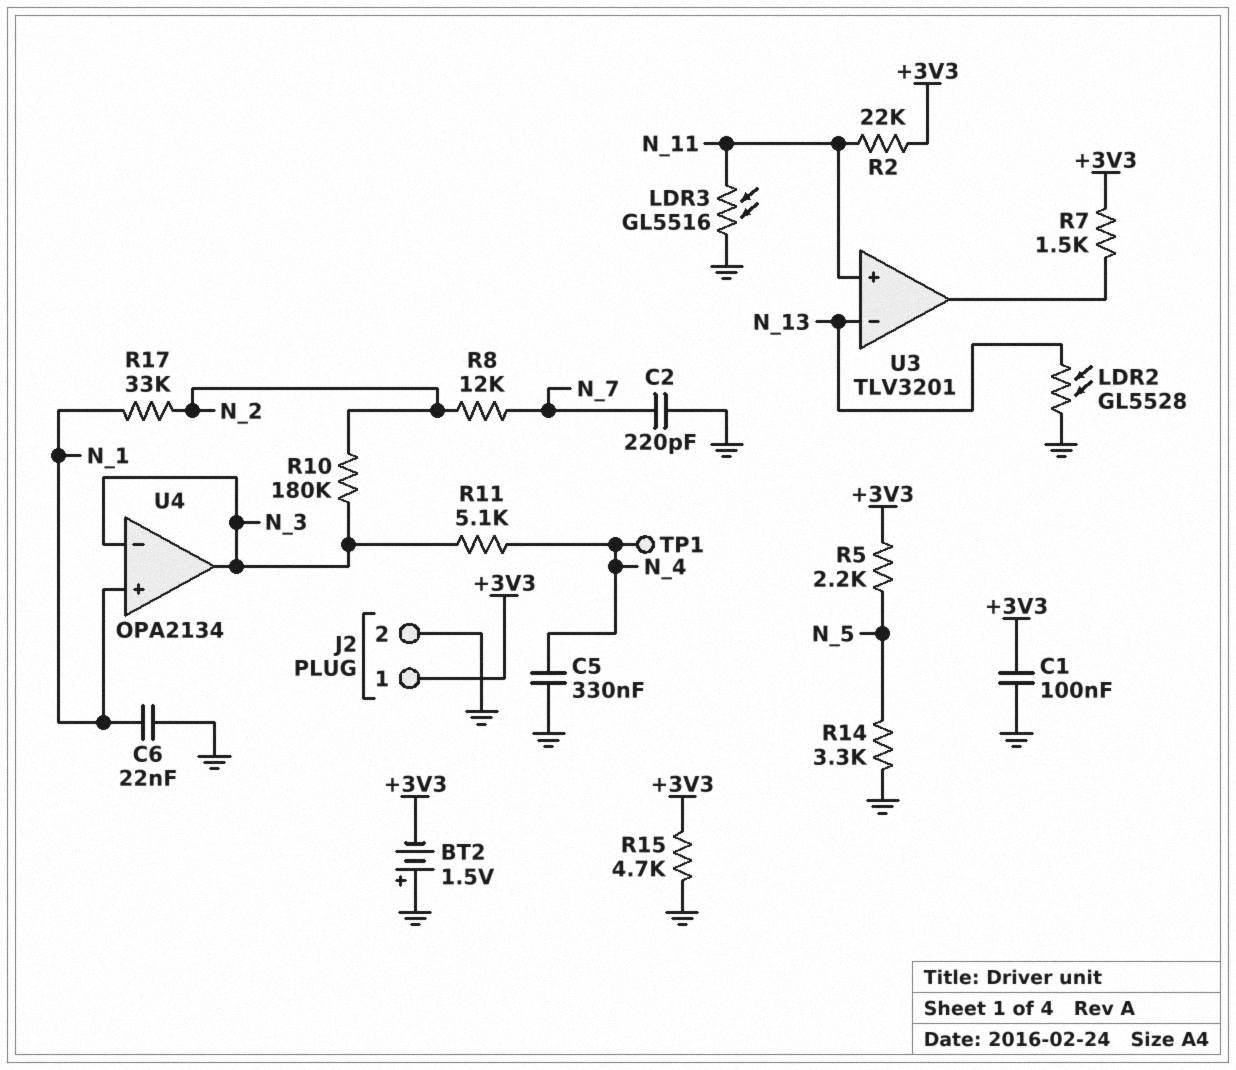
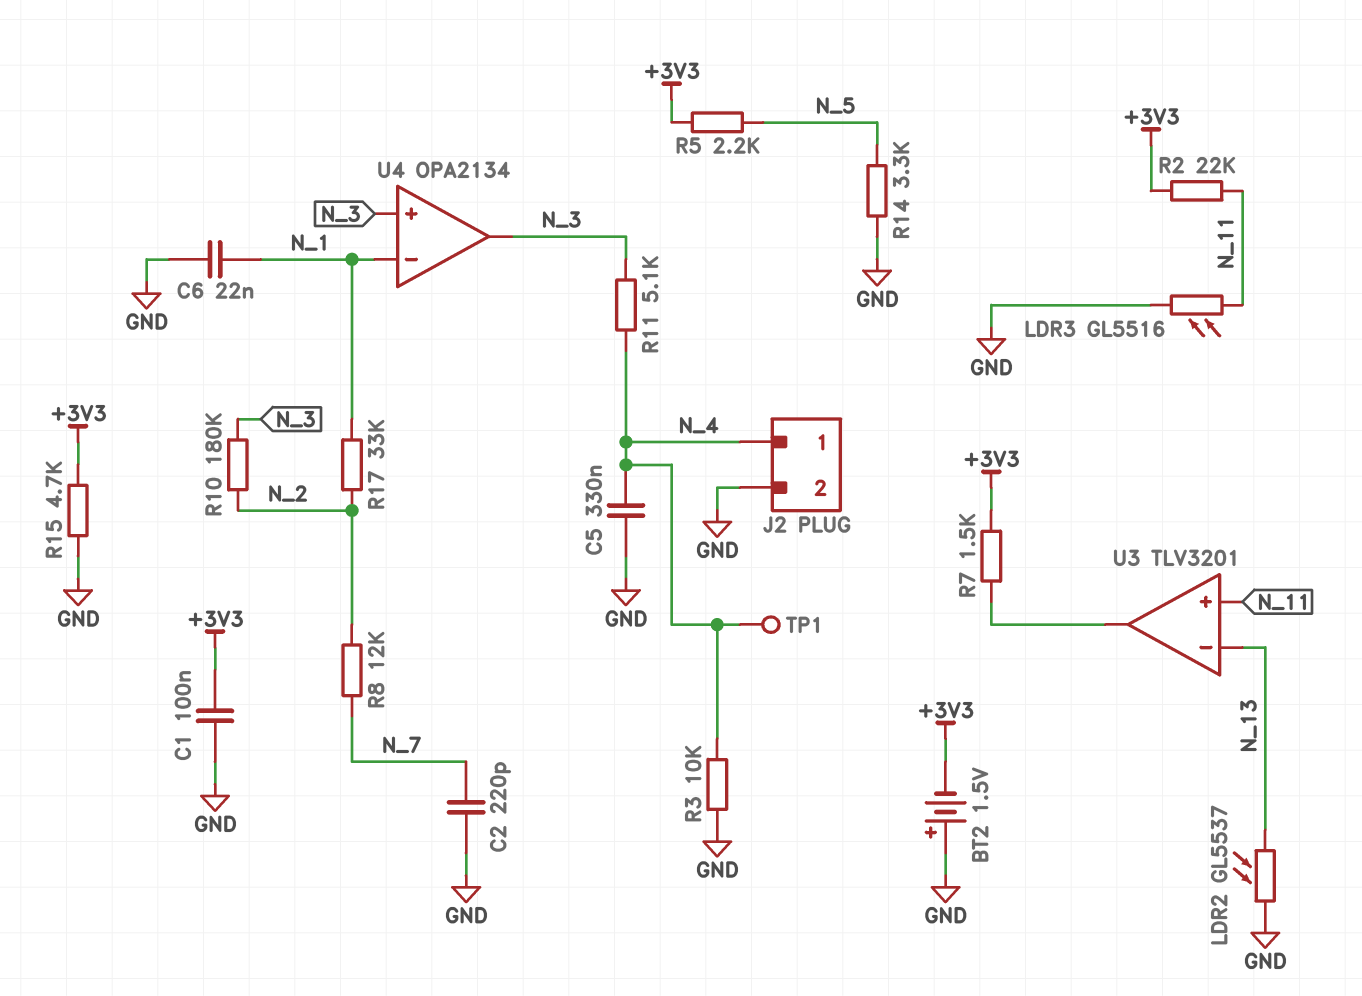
J2 pin 1: +3V3 -> N_4
LDR2: GL5528 (GND, N_13) -> GL5537 (GND, N_13)
R3: none -> 10k (GND, N_4)
U4 pin in+: N_1 -> N_3
U4 pin in-: N_3 -> N_1

